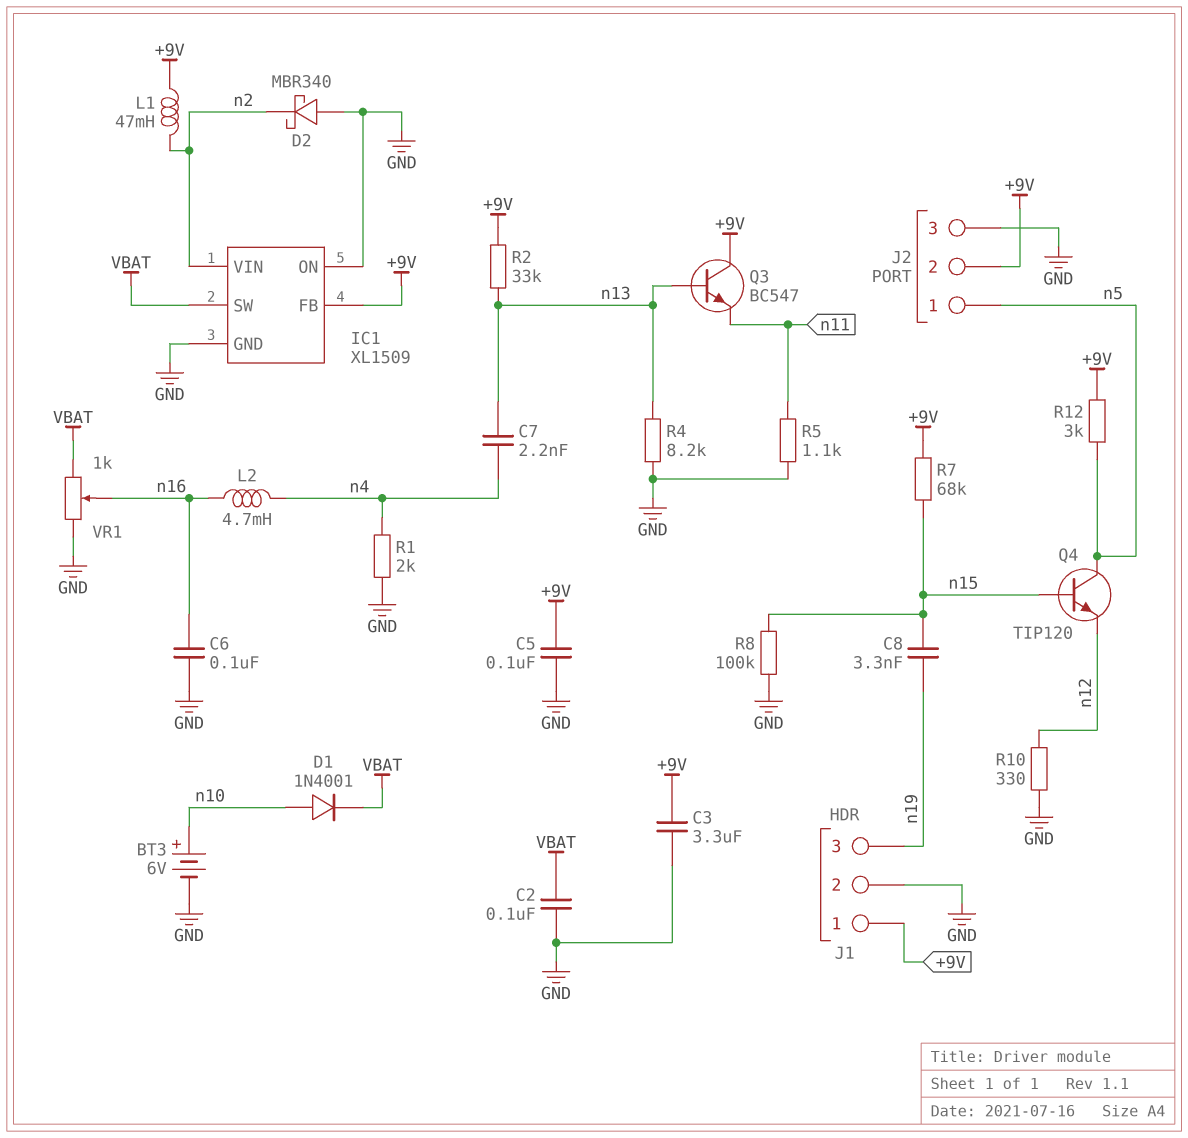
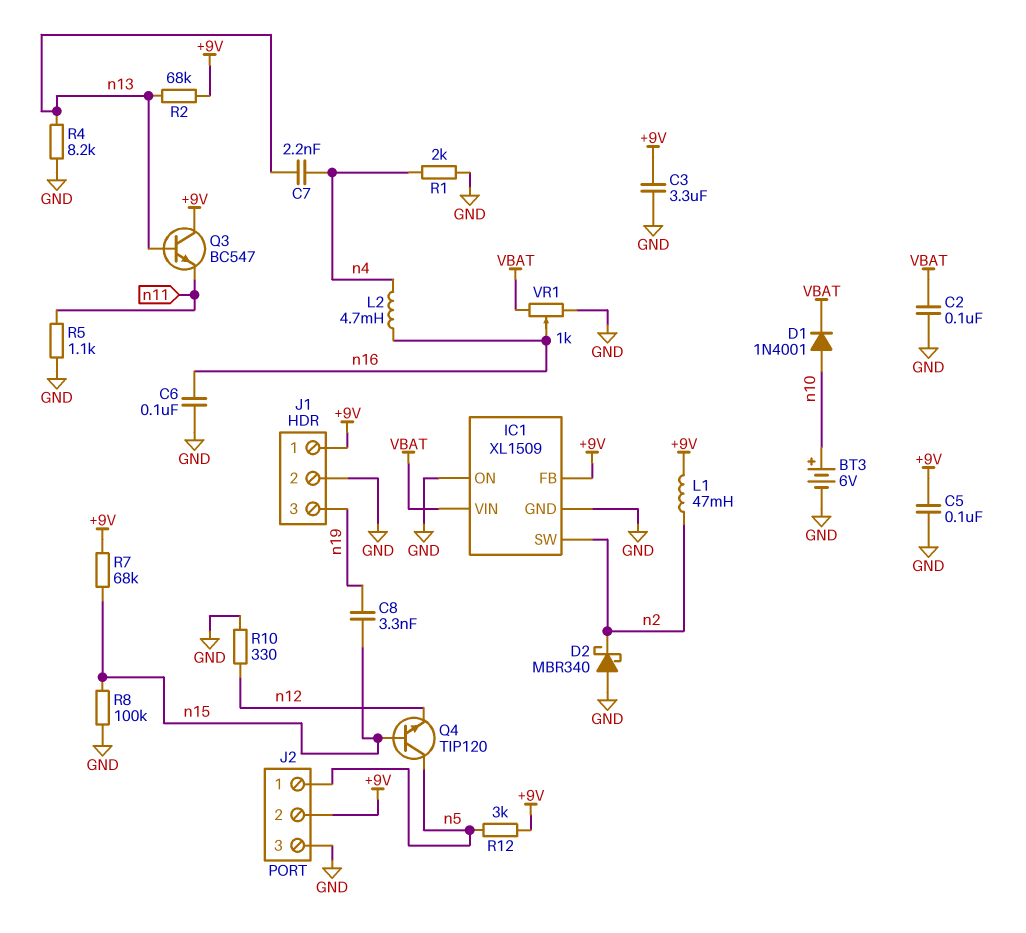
IC1 pin SW: VBAT -> n2
IC1 pin VIN: n2 -> VBAT
R2: 33k (+9V, n13) -> 68k (+9V, n13)

